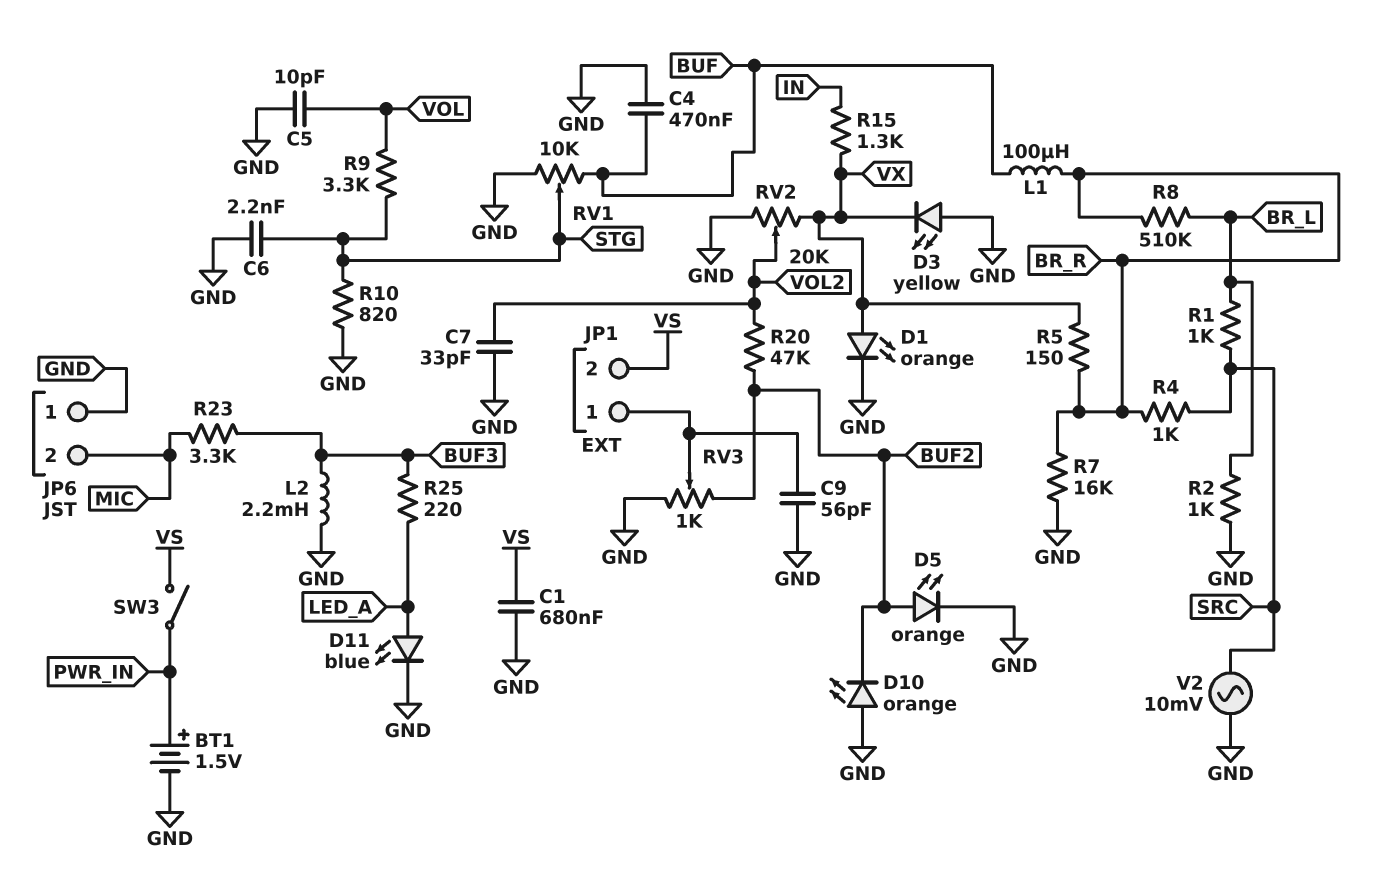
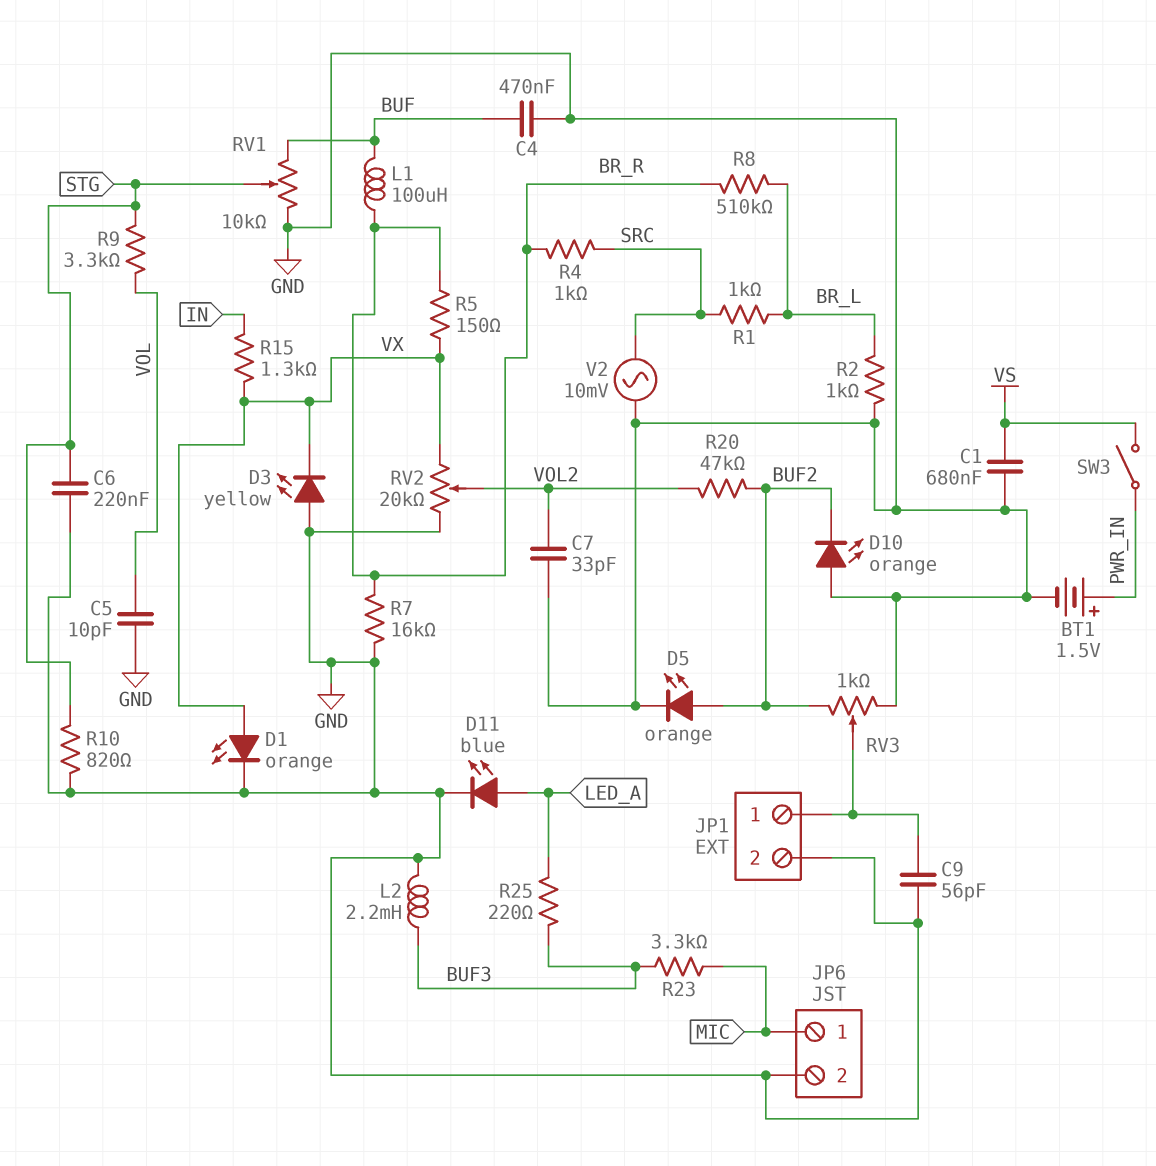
C6: 2.2nF (GND, STG) -> 220nF (GND, STG)
JP1 pin 2: VS -> GND
JP6 pin 1: GND -> MIC
JP6 pin 2: MIC -> GND

